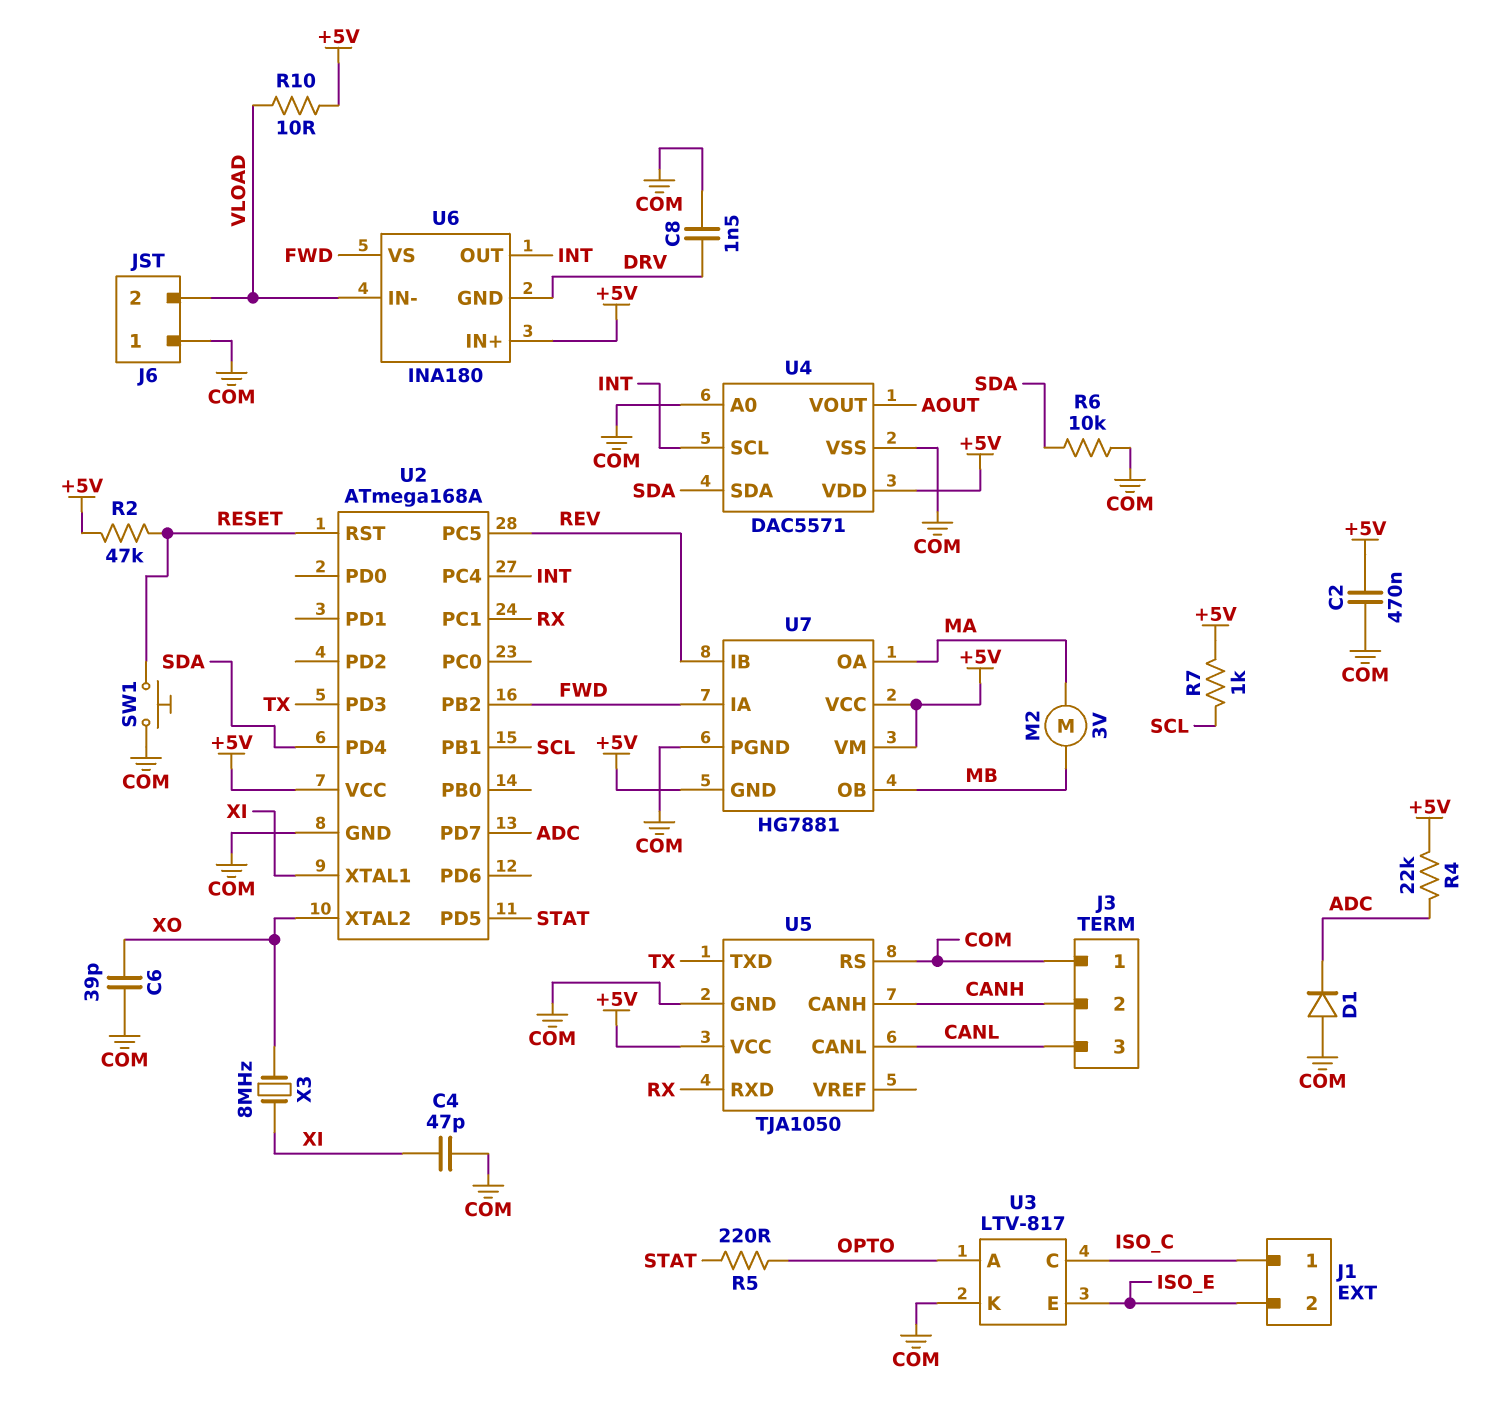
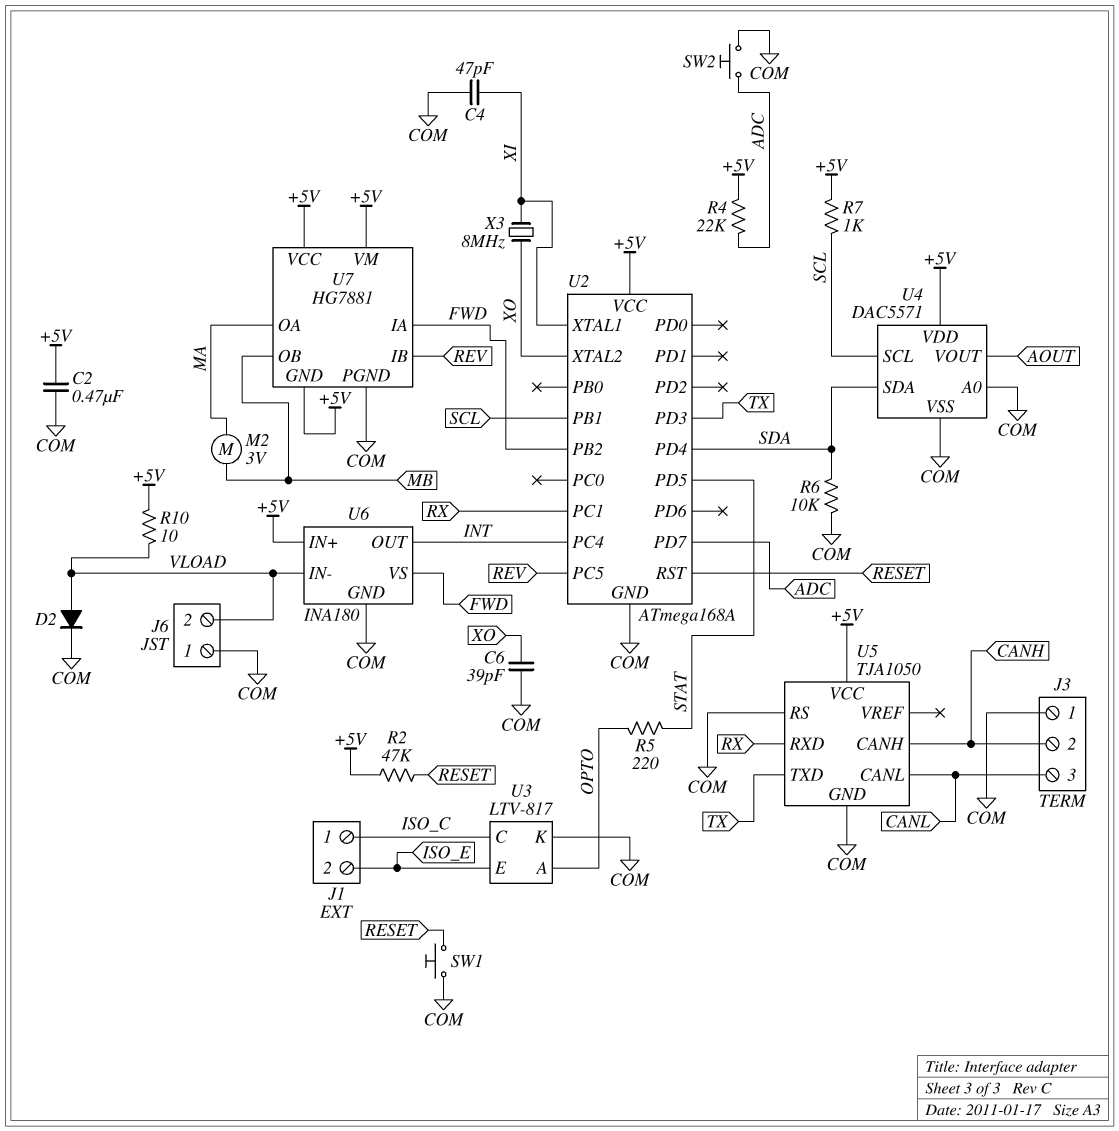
C8: 1.5nF (COM, DRV) -> none
D1: diode (A COM, K ADC) -> none
D2: none -> diode (A VLOAD, K COM)
SW2: none -> button (ADC, COM)
U4 pin SCL: INT -> SCL
U6 pin GND: DRV -> COM

